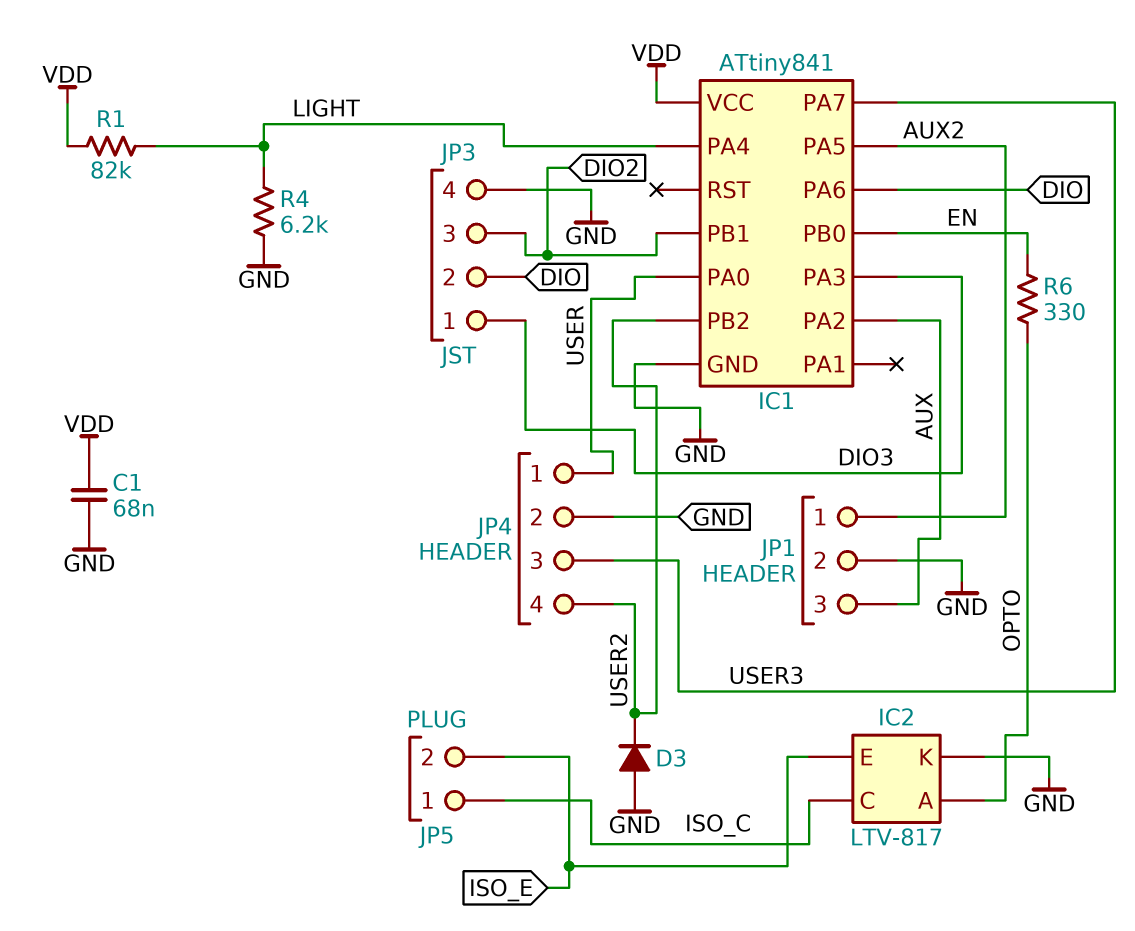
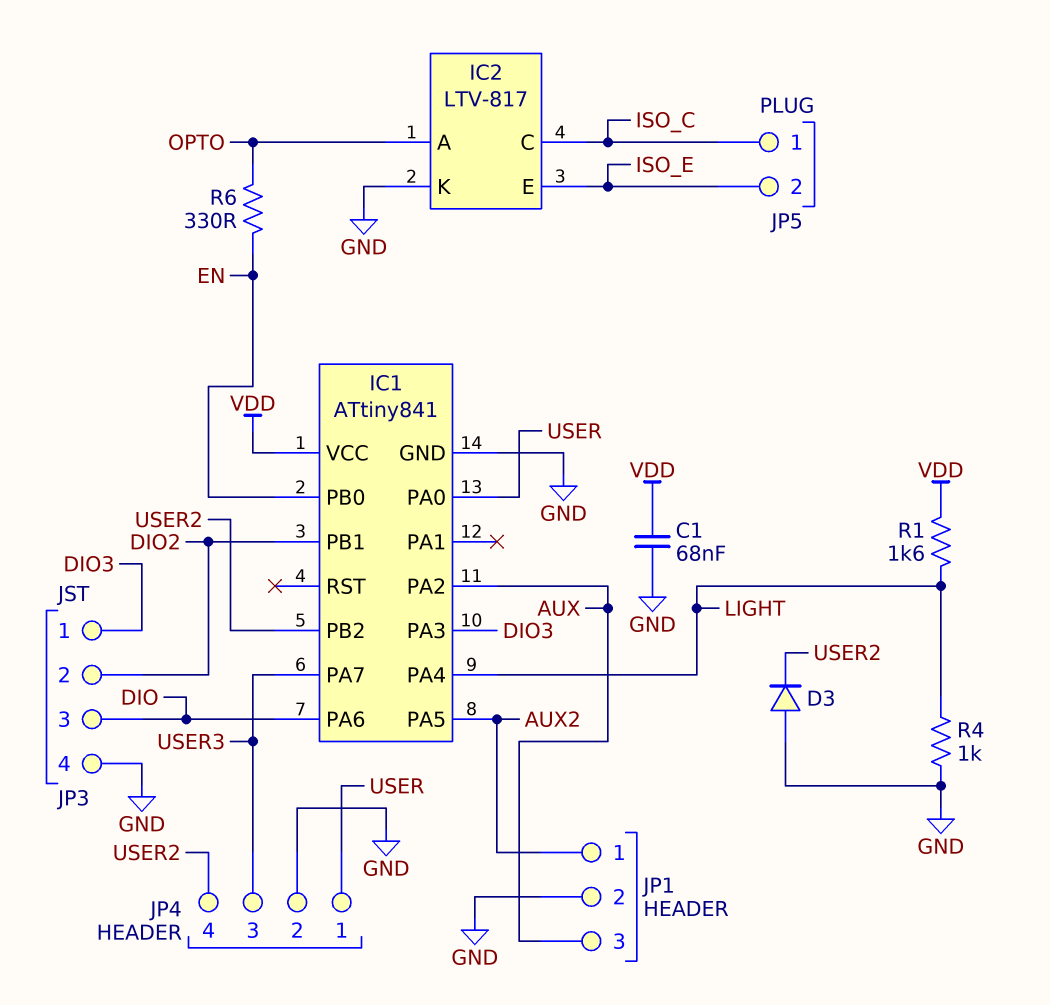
JP3 pin 2: DIO -> DIO2
JP3 pin 3: DIO2 -> DIO
R1: 82k (LIGHT, VDD) -> 1.6k (LIGHT, VDD)
R4: 6.2k (GND, LIGHT) -> 1k (GND, LIGHT)

